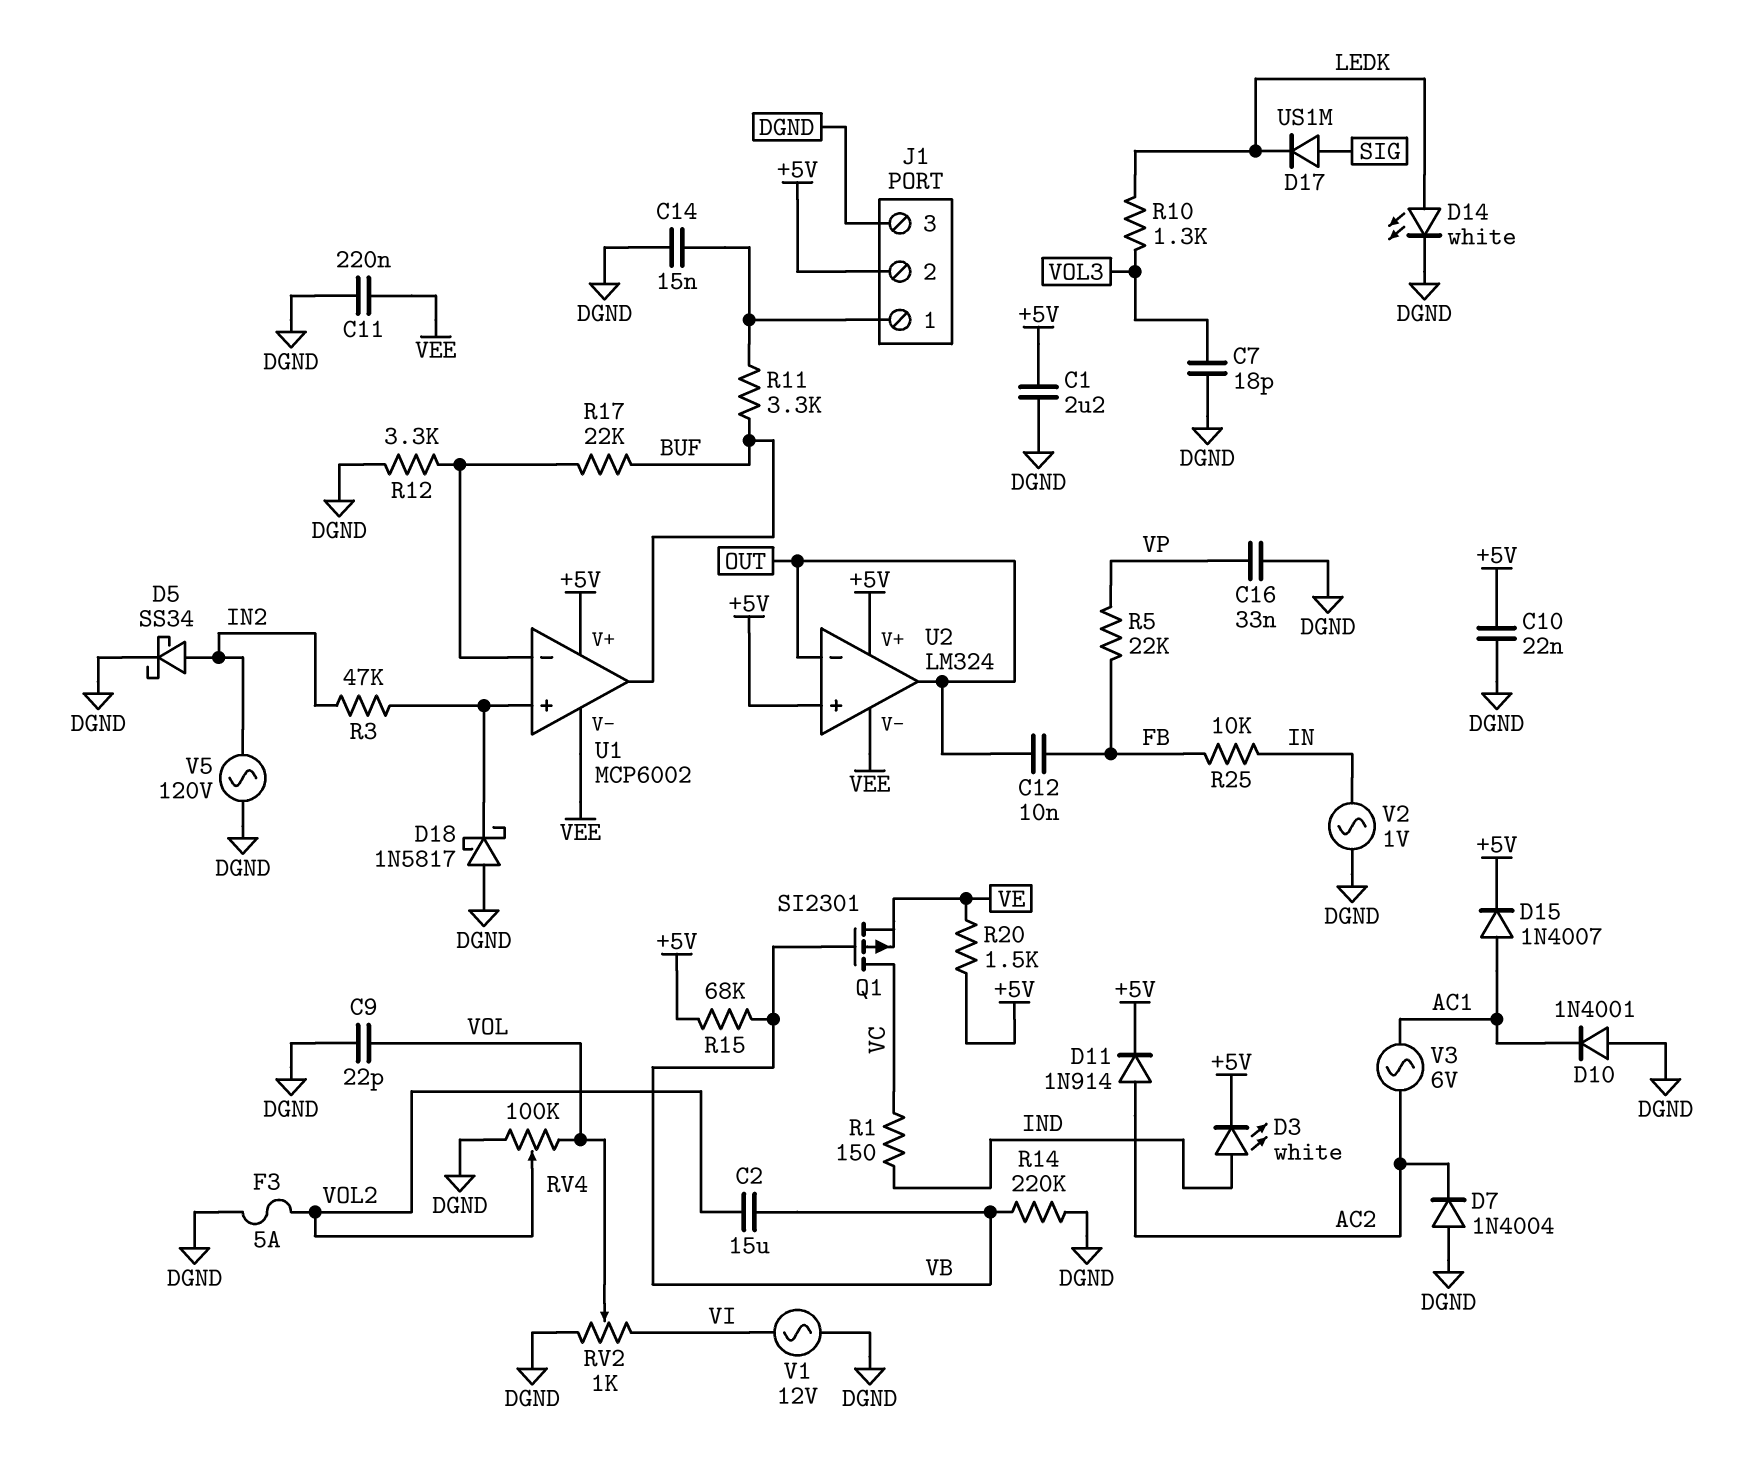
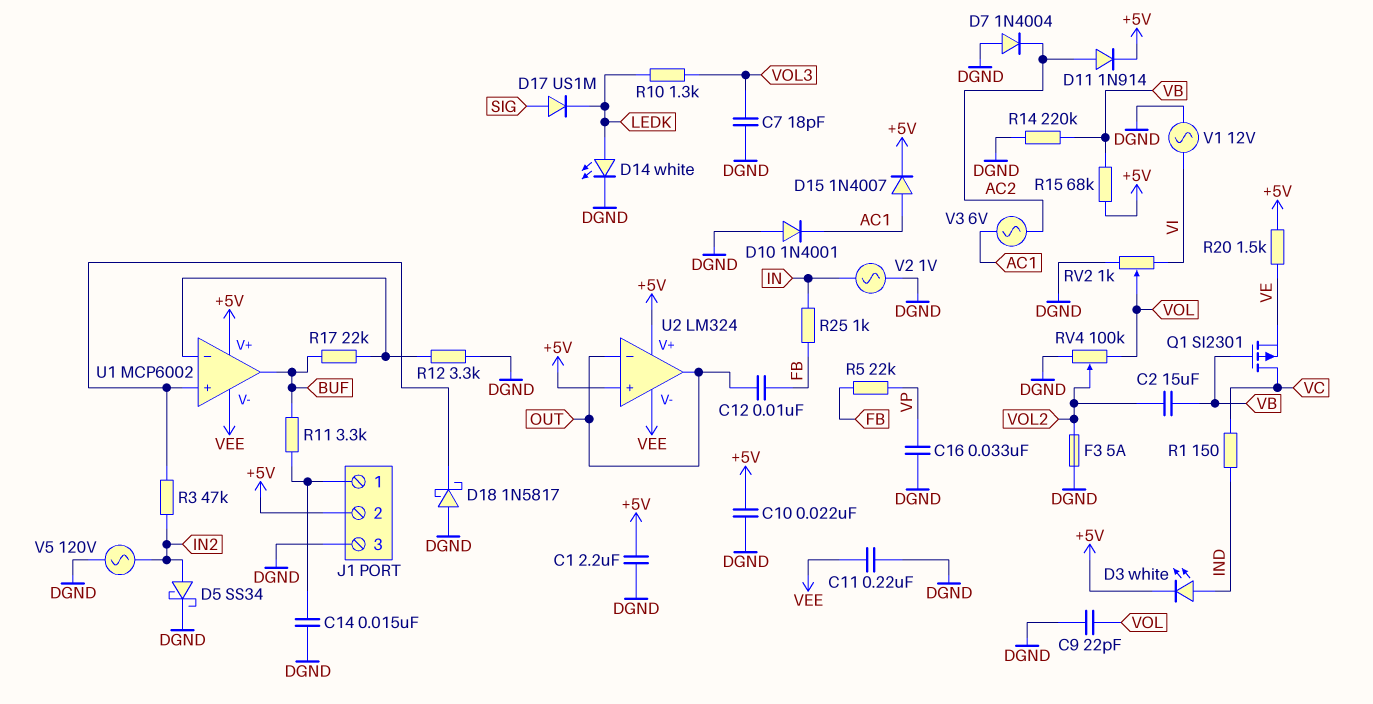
R25: 10k (FB, IN) -> 1k (FB, IN)

